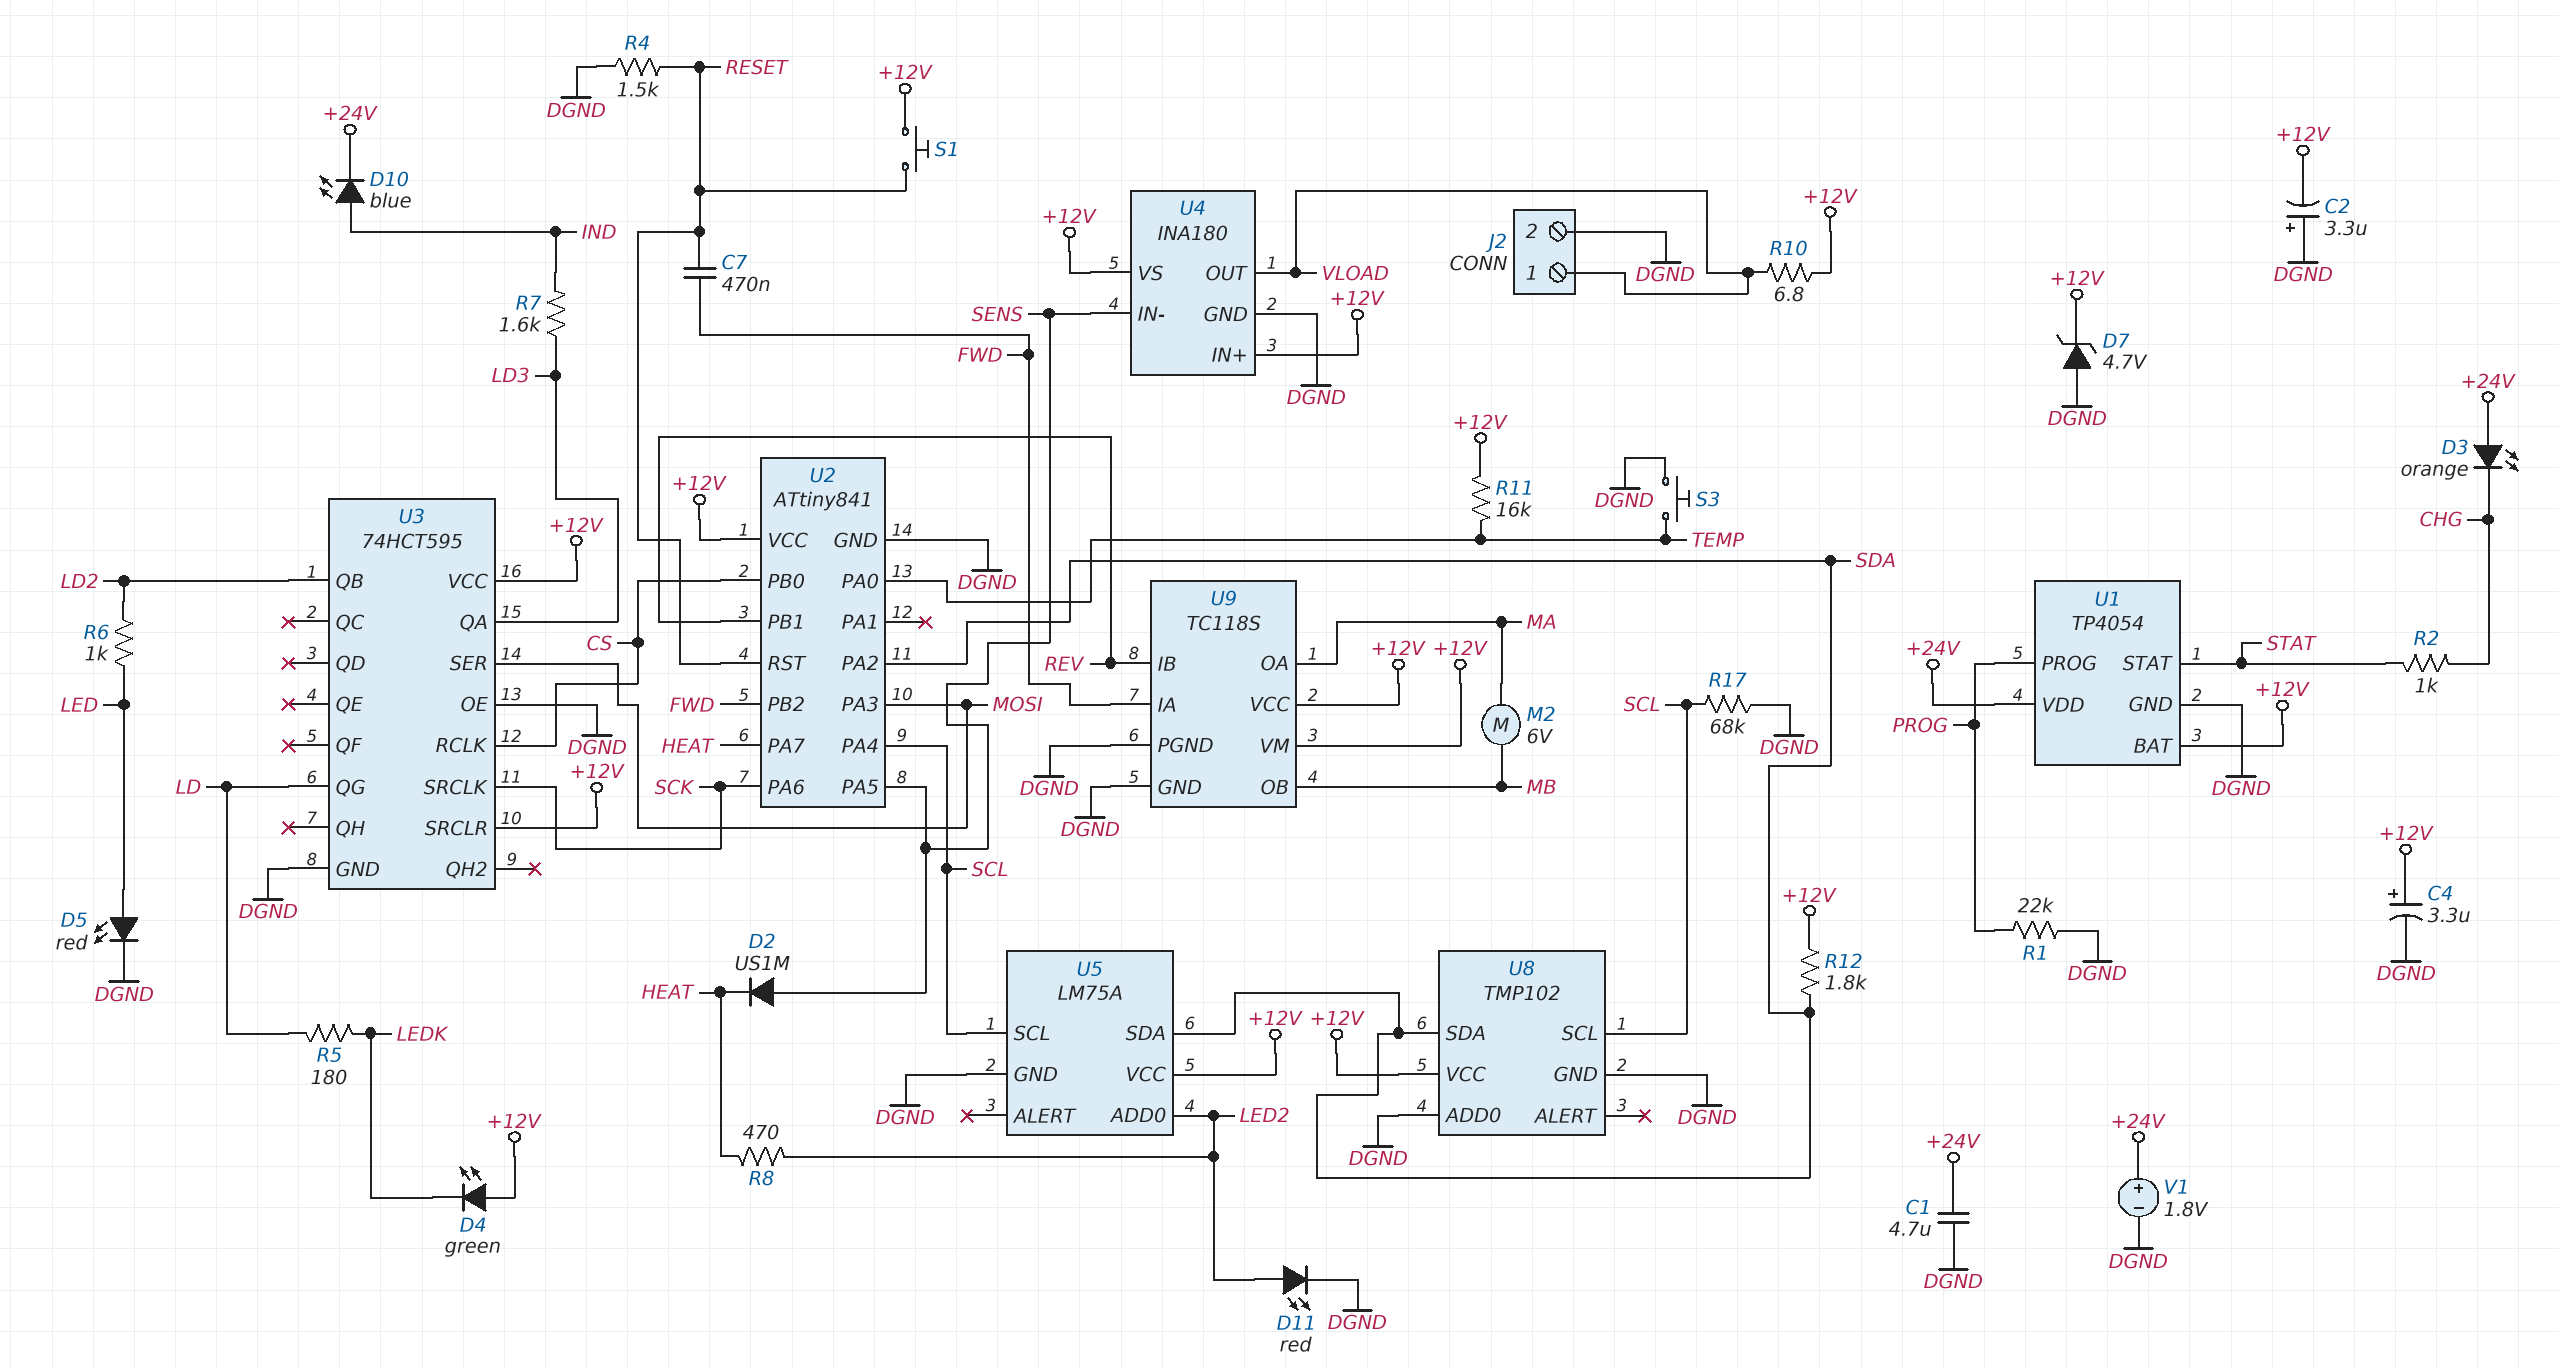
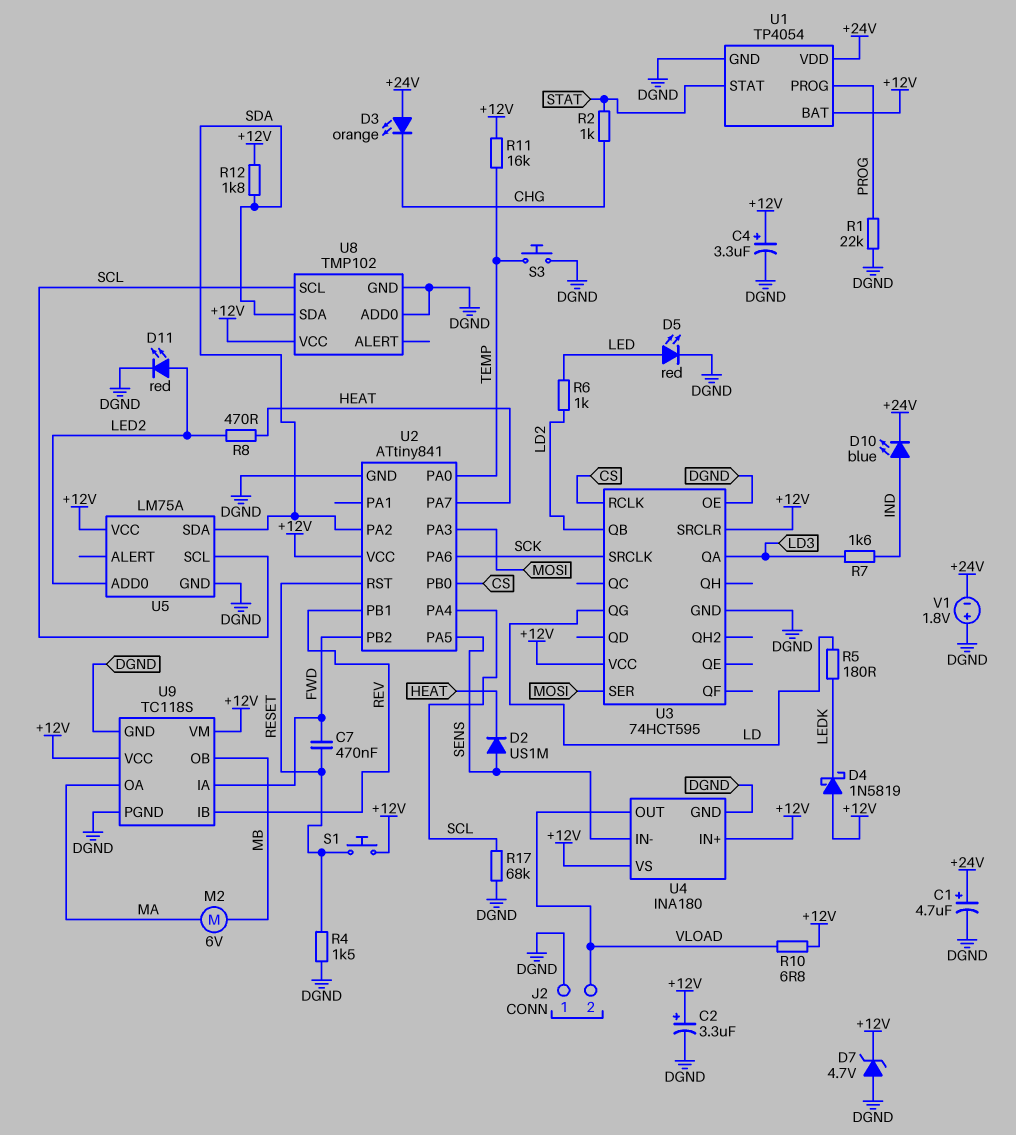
C1: 4.7uF (+24V, DGND) -> 4.7uF (plus +24V, minus DGND)
C2: 3.3uF (plus DGND, minus +12V) -> 3.3uF (plus +12V, minus DGND)
D4: LED green (A +12V, K LEDK) -> schottky 1N5819 (A +12V, K LEDK)
J2 pin 1: VLOAD -> DGND
J2 pin 2: DGND -> VLOAD
V1: 1.8V (plus +24V, minus DGND) -> 1.8V (plus DGND, minus +24V)

